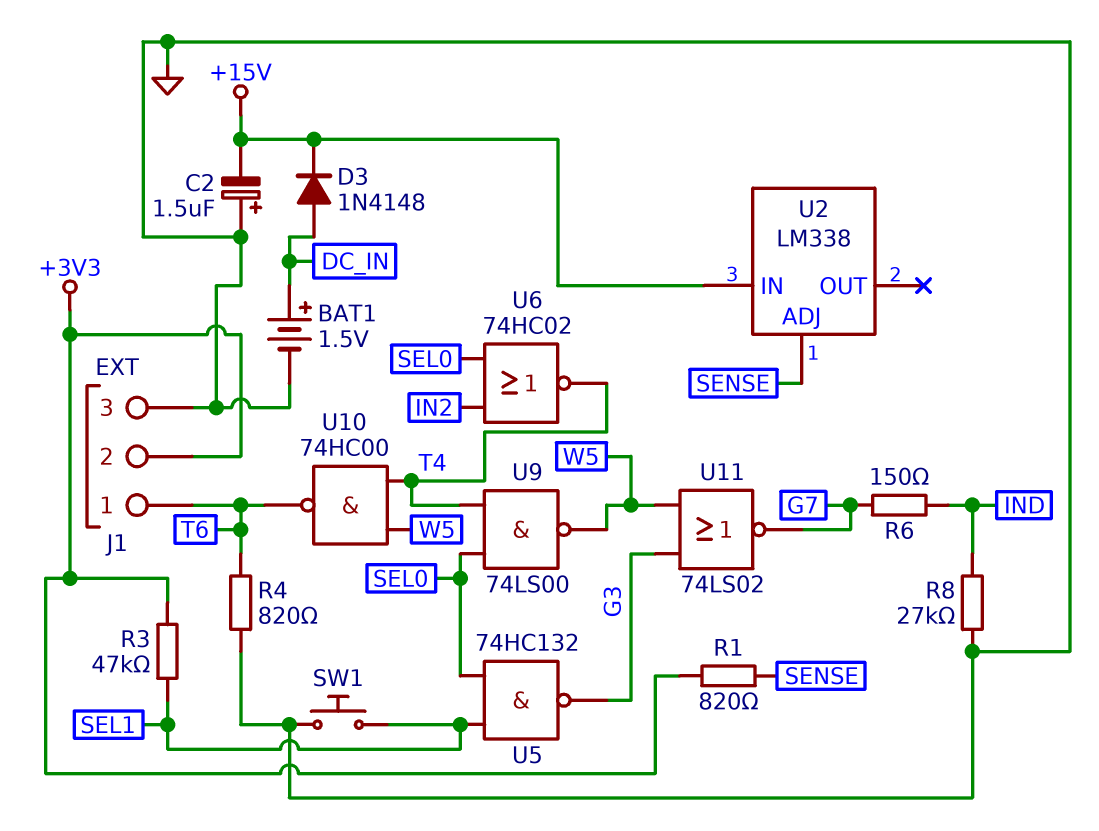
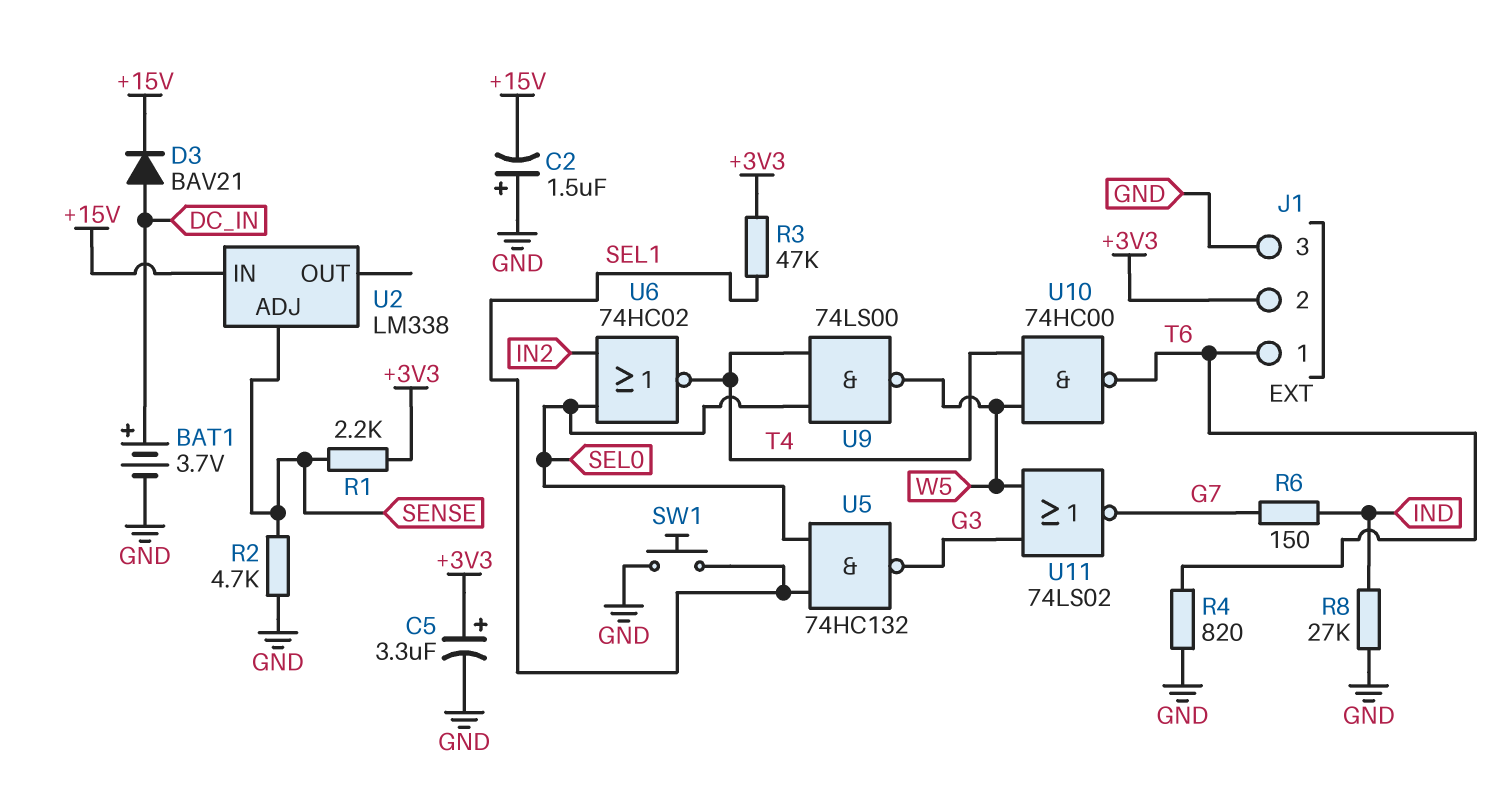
BAT1: 1.5V (plus DC_IN, minus GND) -> 3.7V (plus DC_IN, minus GND)
C5: none -> 3.3uF (plus +3V3, minus GND)
D3: diode 1N4148 (A DC_IN, K +15V) -> diode BAV21 (A DC_IN, K +15V)
R1: 820 (+3V3, SENSE) -> 2.2k (+3V3, SENSE)
R2: none -> 4.7k (GND, SENSE)

